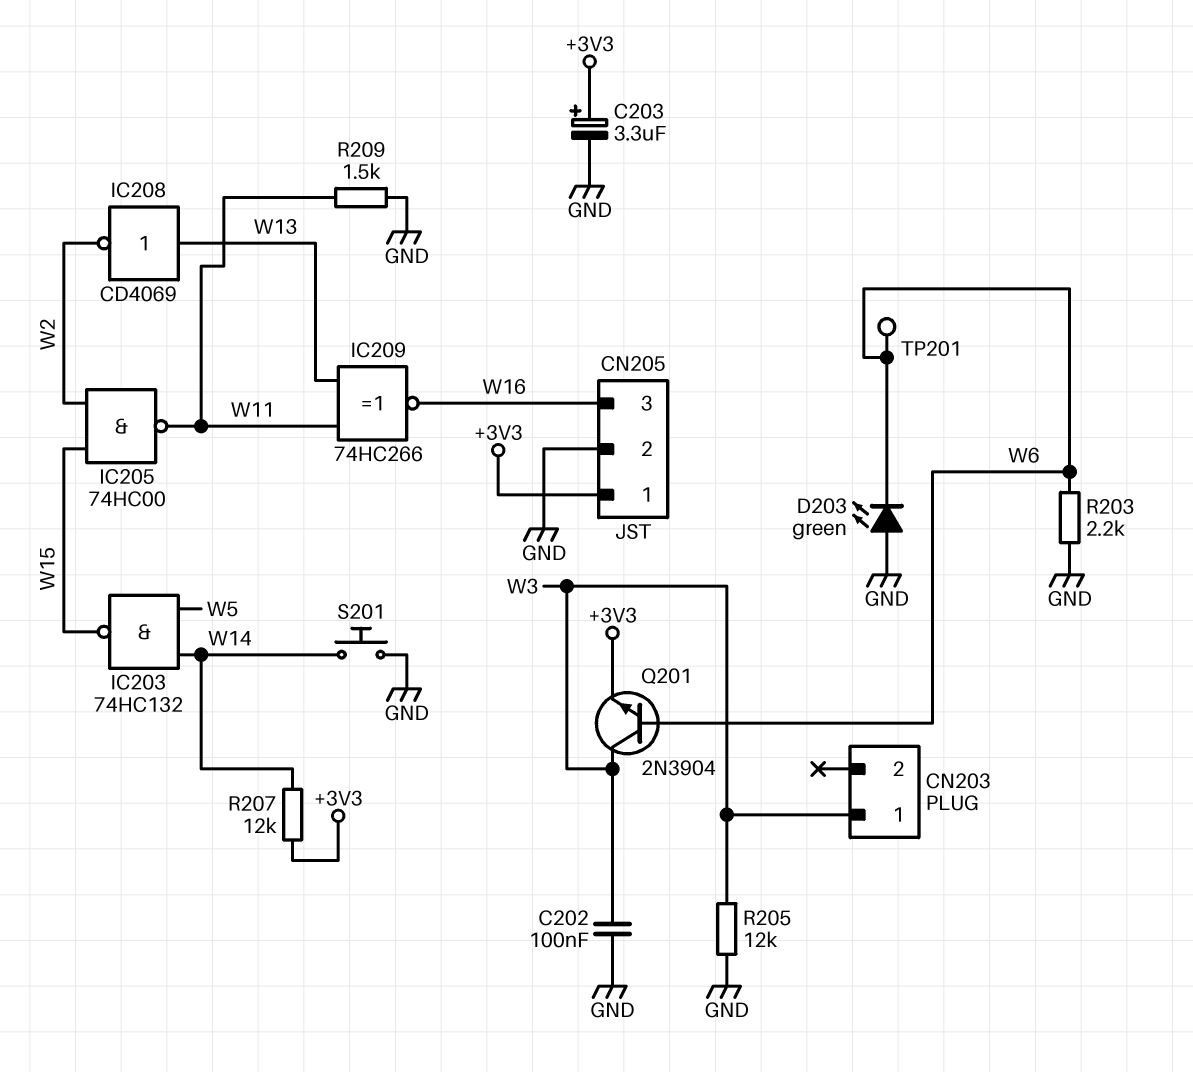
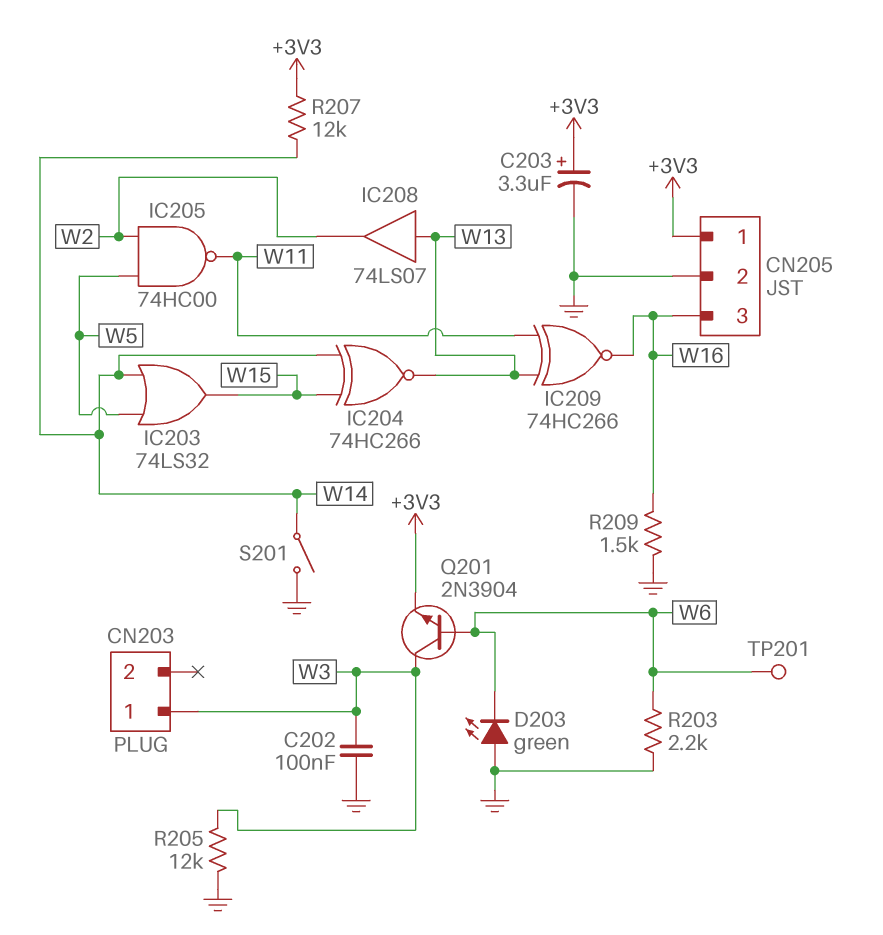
IC203: NAND 74HC132 (in W5, in W14, out W15) -> OR 74LS32 (in W5, in W14, out W15)
IC204: none -> XNOR 74HC266 (in W14, in W15, out W13)
IC205: NAND 74HC00 (in W2, in W15, out W11) -> NAND 74HC00 (in W2, in W5, out W11)
IC208: NOT CD4069 (in W13, out W2) -> buffer 74LS07 (in W13, out W2)
R209: 1.5k (GND, W11) -> 1.5k (GND, W16)
S201: button (GND, W14) -> switch (GND, W14)

